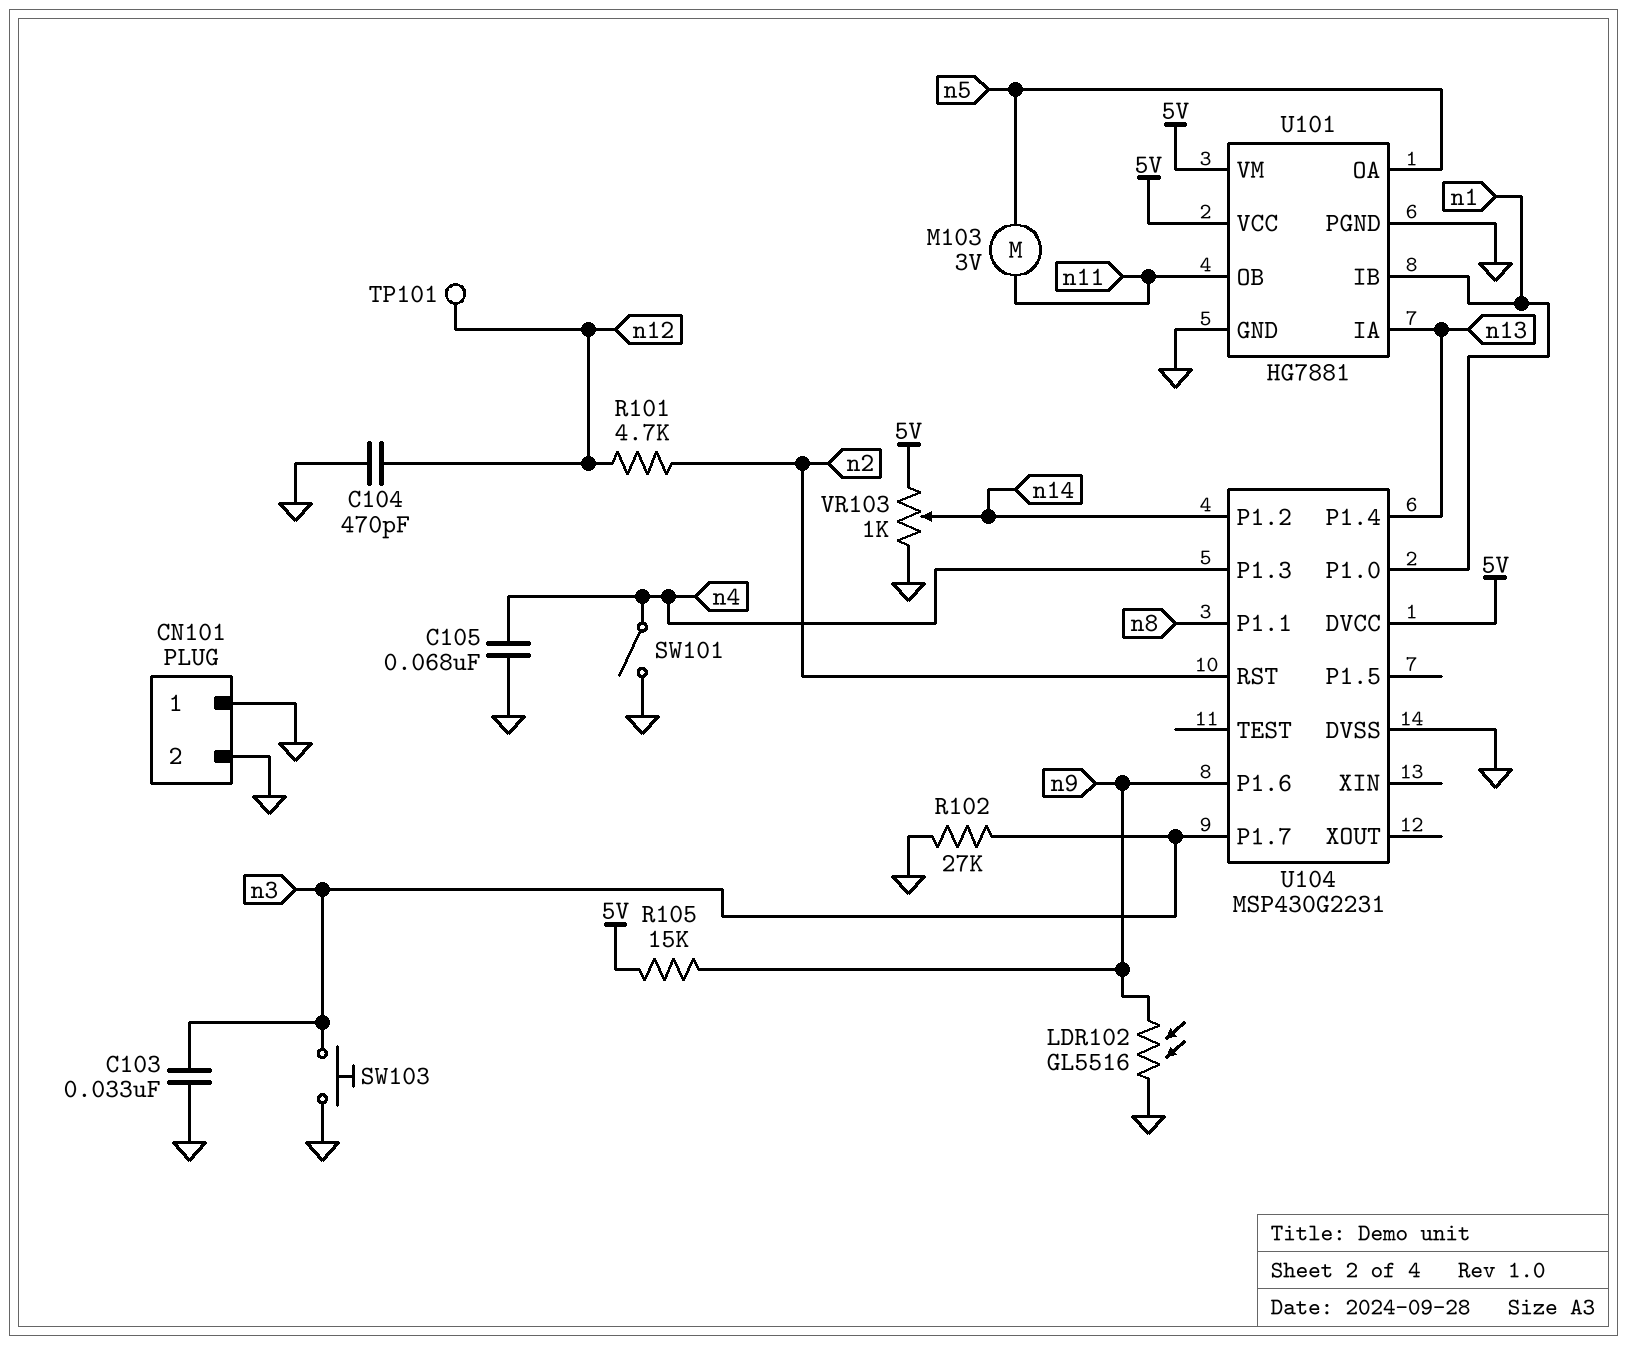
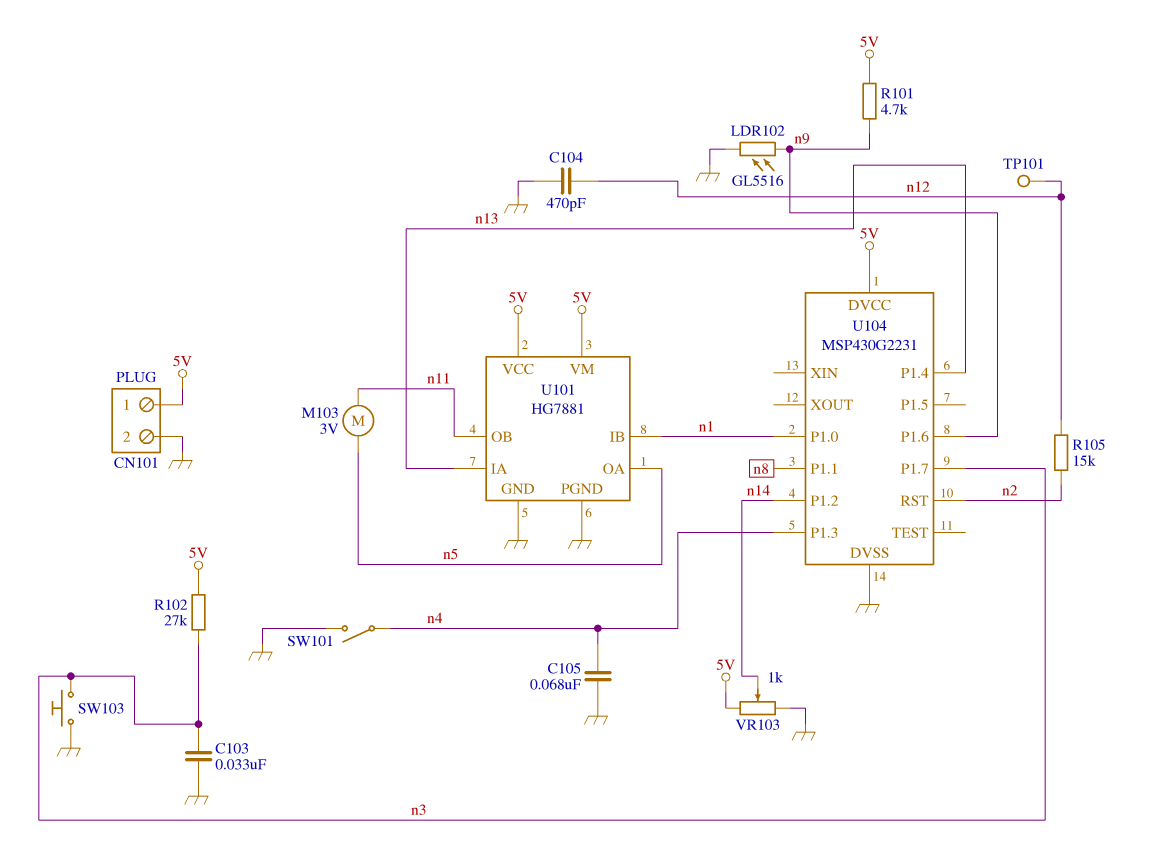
CN101 pin 1: GND -> 5V
R101: 4.7k (n2, n12) -> 4.7k (5V, n9)
R102: 27k (GND, n3) -> 27k (5V, n3)
R105: 15k (5V, n9) -> 15k (n2, n12)

